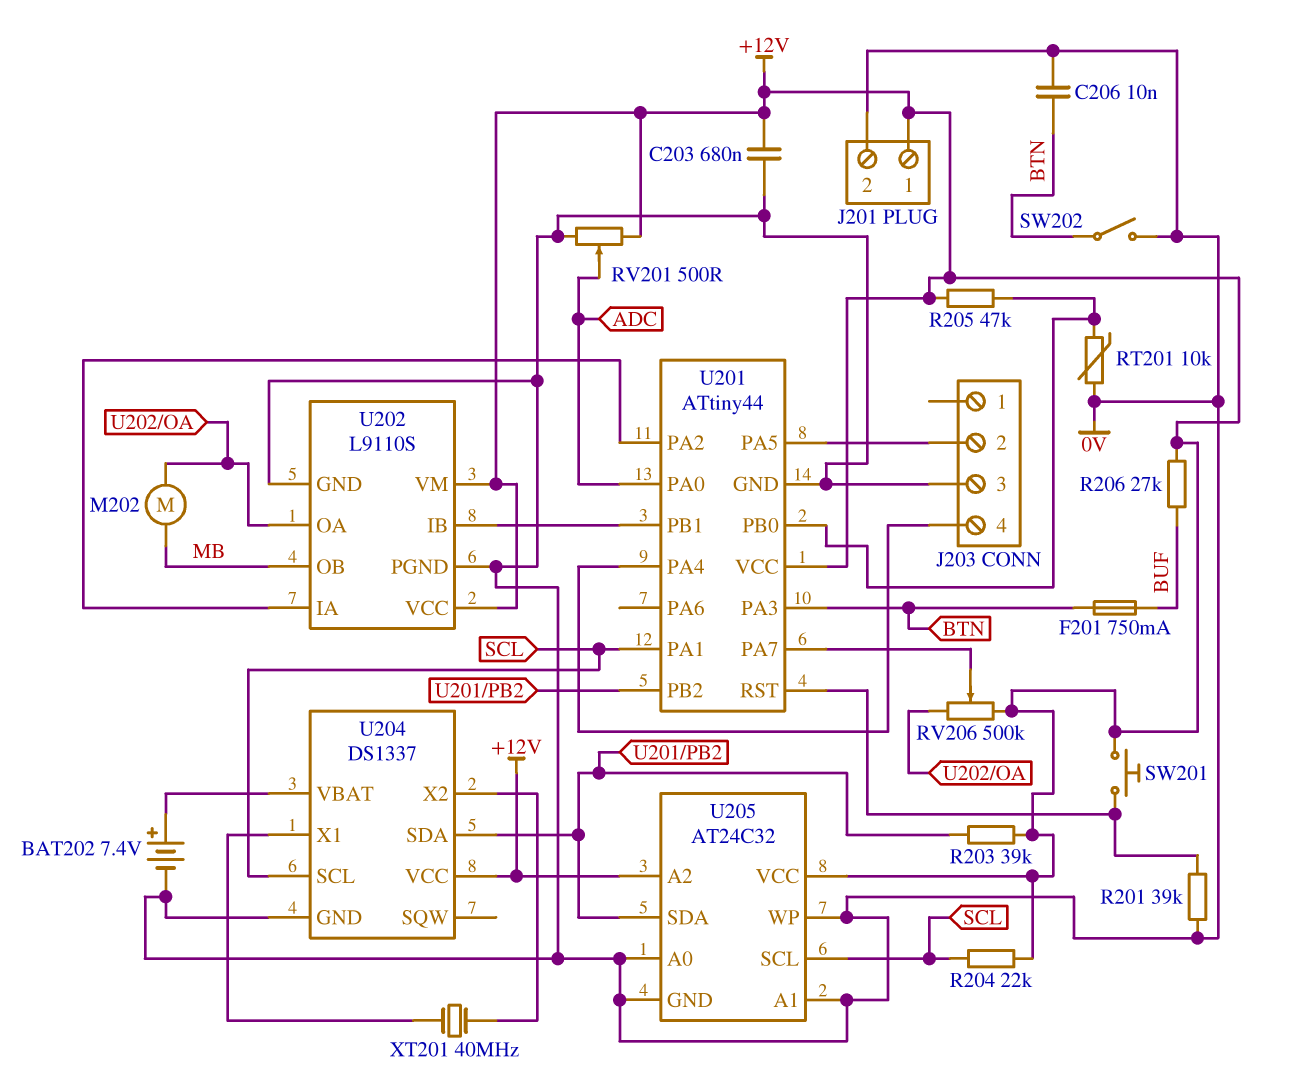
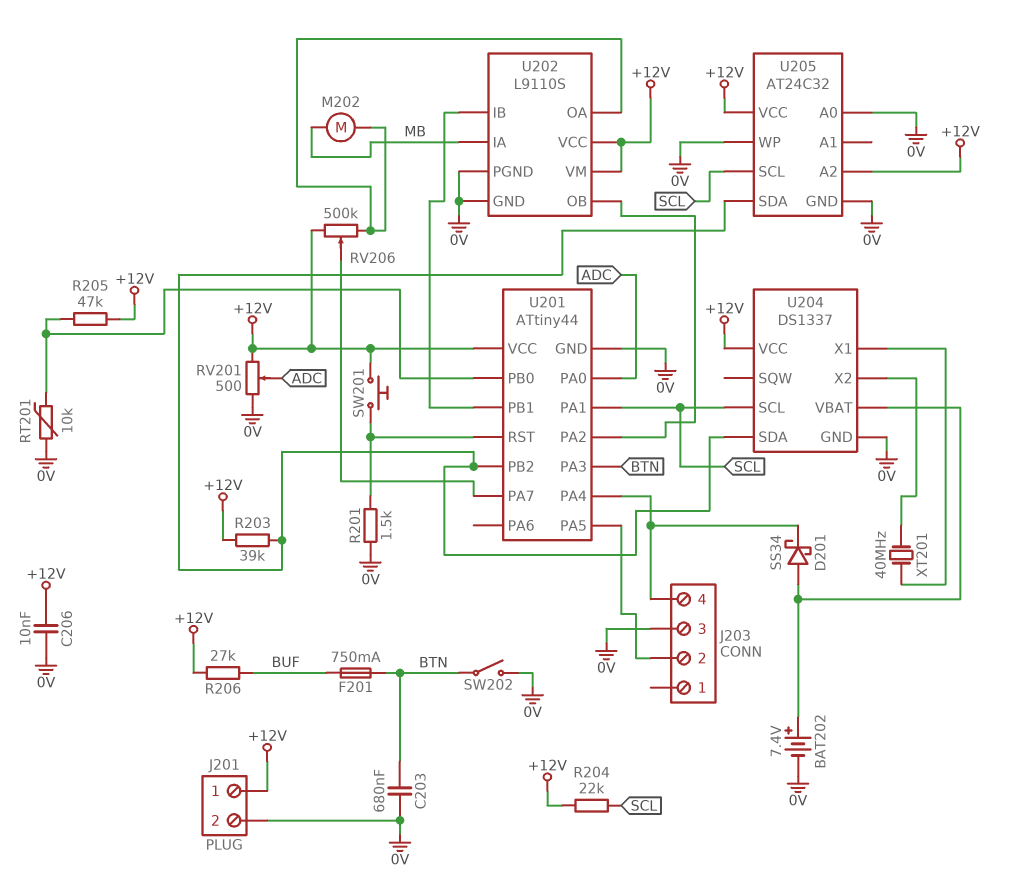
C203: 680nF (+12V, 0V) -> 680nF (0V, BTN)
C206: 10nF (0V, BTN) -> 10nF (+12V, 0V)
D201: none -> schottky SS34 (A U204/VBAT, K J203/4)
R201: 39k (0V, U201/RST) -> 1.5k (0V, U201/RST)
U202 pin IA: U201/PA2 -> MB
U202 pin OB: MB -> U201/PA2
U205 pin A1: 0V -> none

